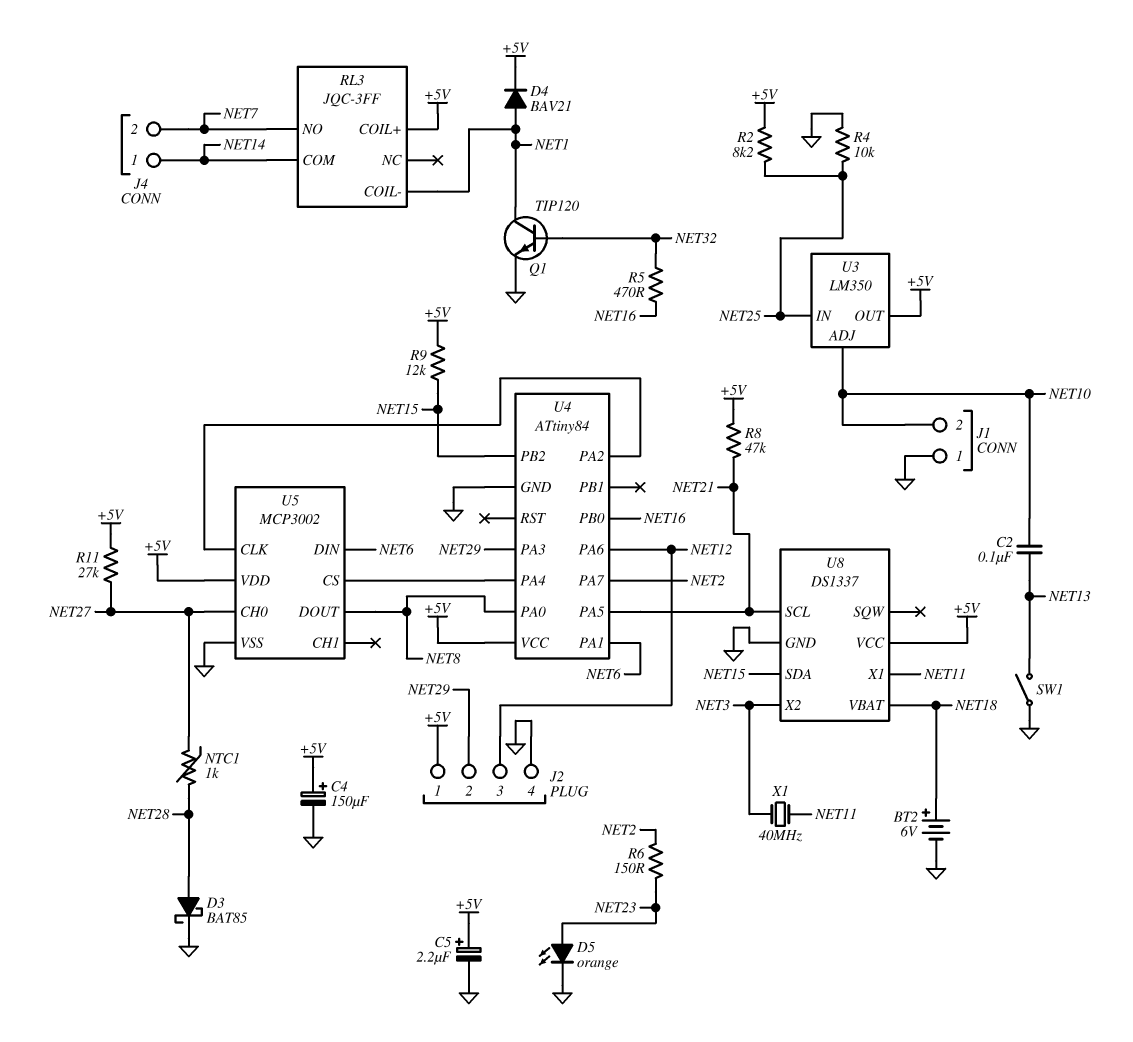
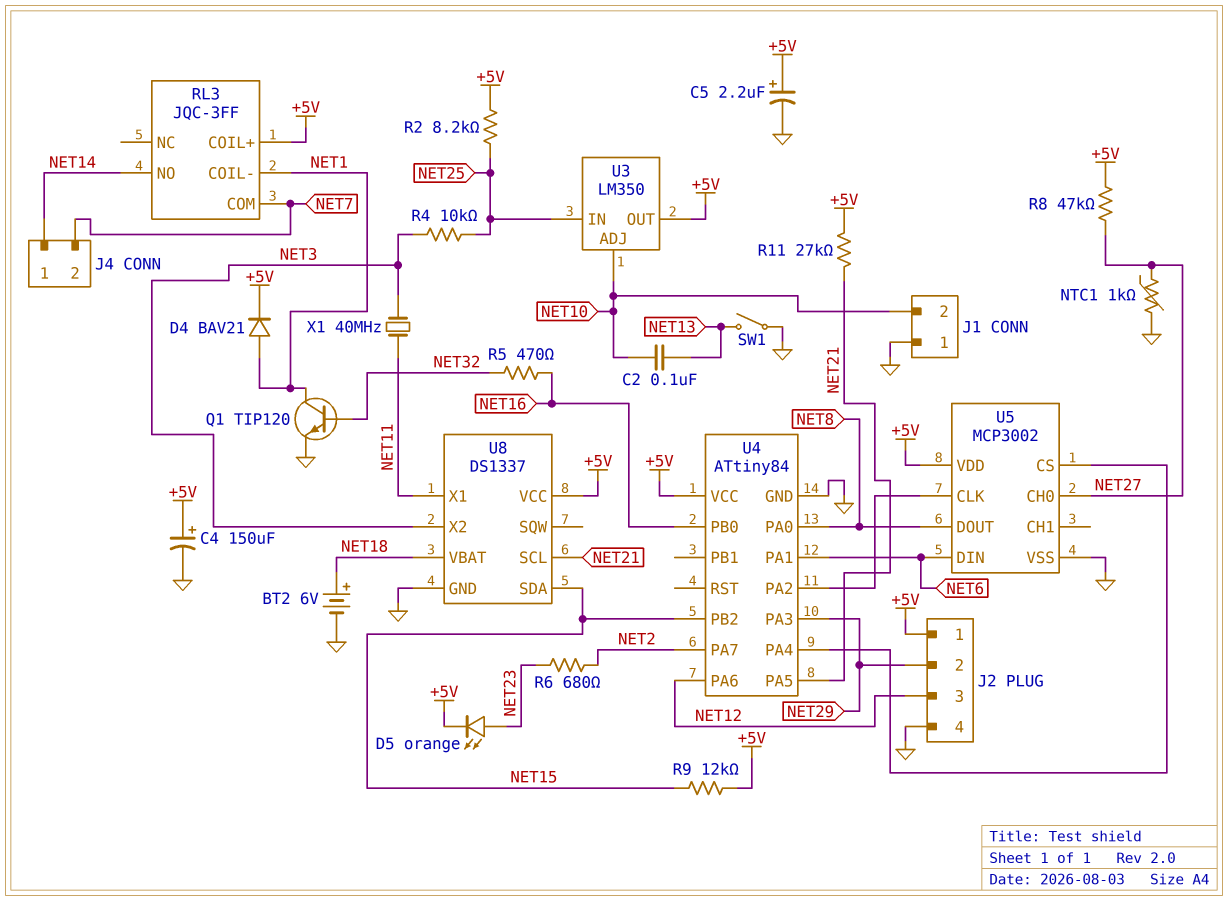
D3: schottky BAT85 (A NET28, K GND) -> none
D5: LED orange (A NET23, K GND) -> LED orange (A NET23, K +5V)
NTC1: 1k (NET27, NET28) -> 1k (GND, NET27)
R4: 10k (GND, NET25) -> 10k (NET3, NET25)
R6: 150 (NET2, NET23) -> 680 (NET2, NET23)
R8: 47k (+5V, NET21) -> 47k (+5V, NET27)
R11: 27k (+5V, NET27) -> 27k (+5V, NET21)
RL3 pin COM: NET14 -> NET7
RL3 pin NO: NET7 -> NET14

